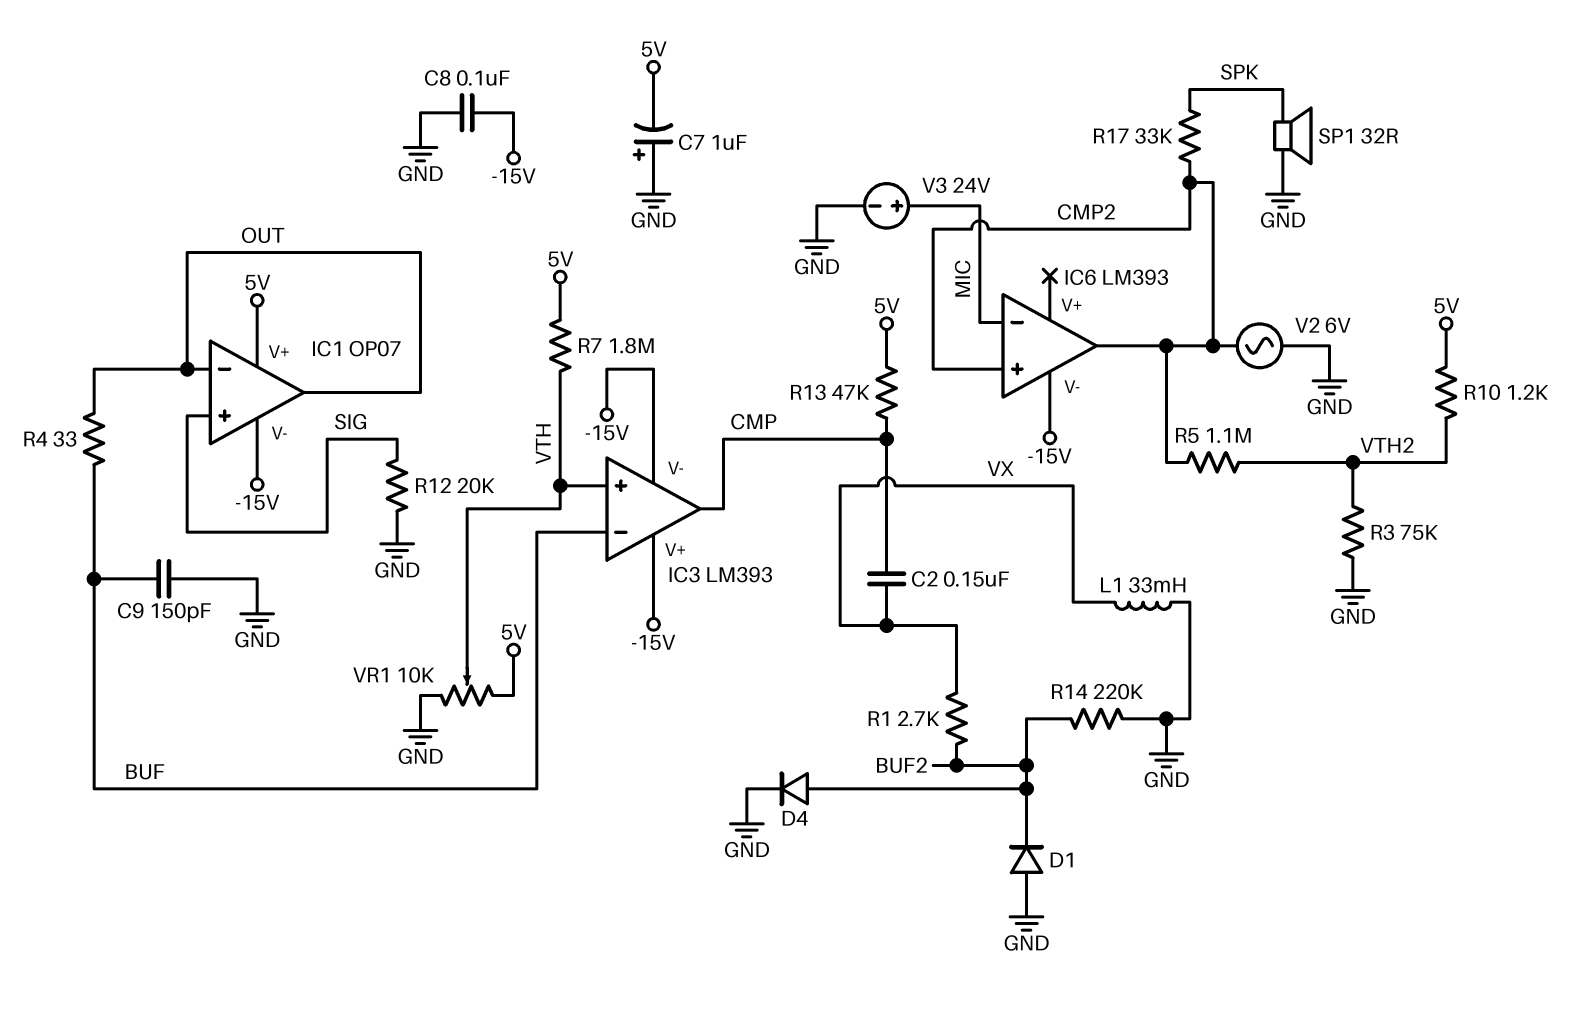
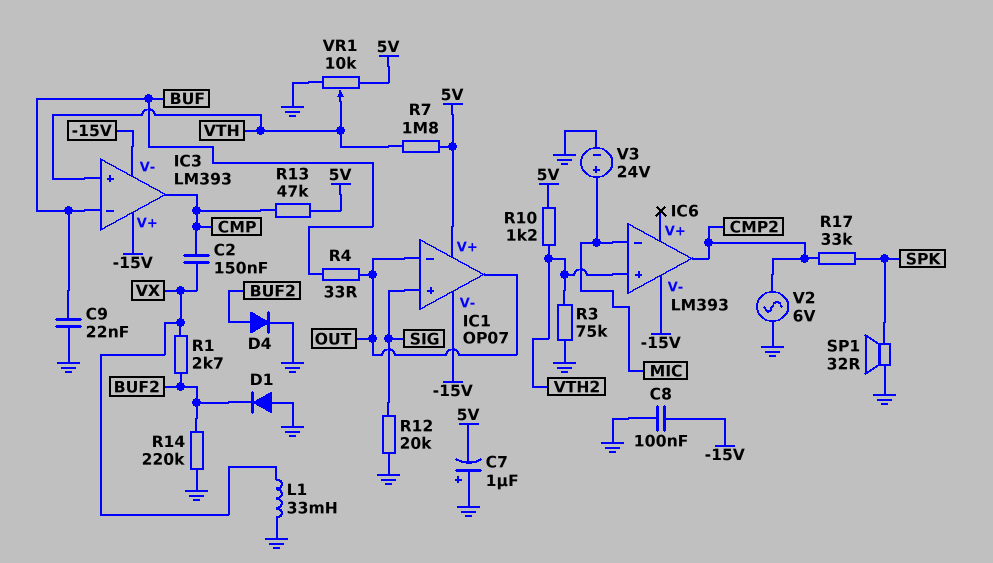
C9: 150pF (BUF, GND) -> 22nF (BUF, GND)
IC6 pin in+: CMP2 -> VTH2
R5: 1.1M (CMP2, VTH2) -> none

